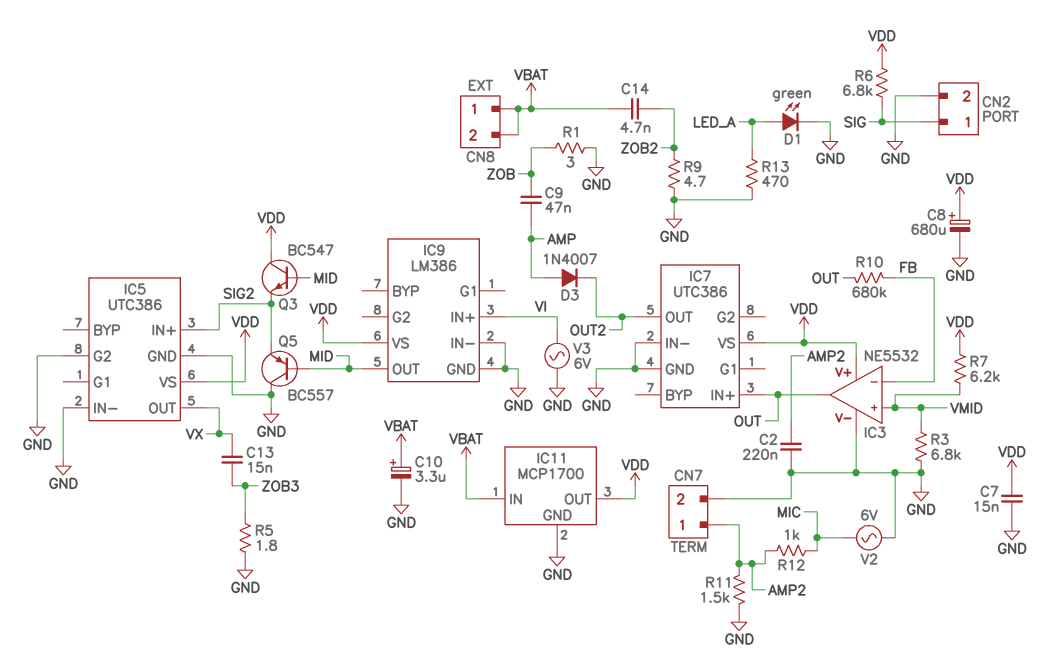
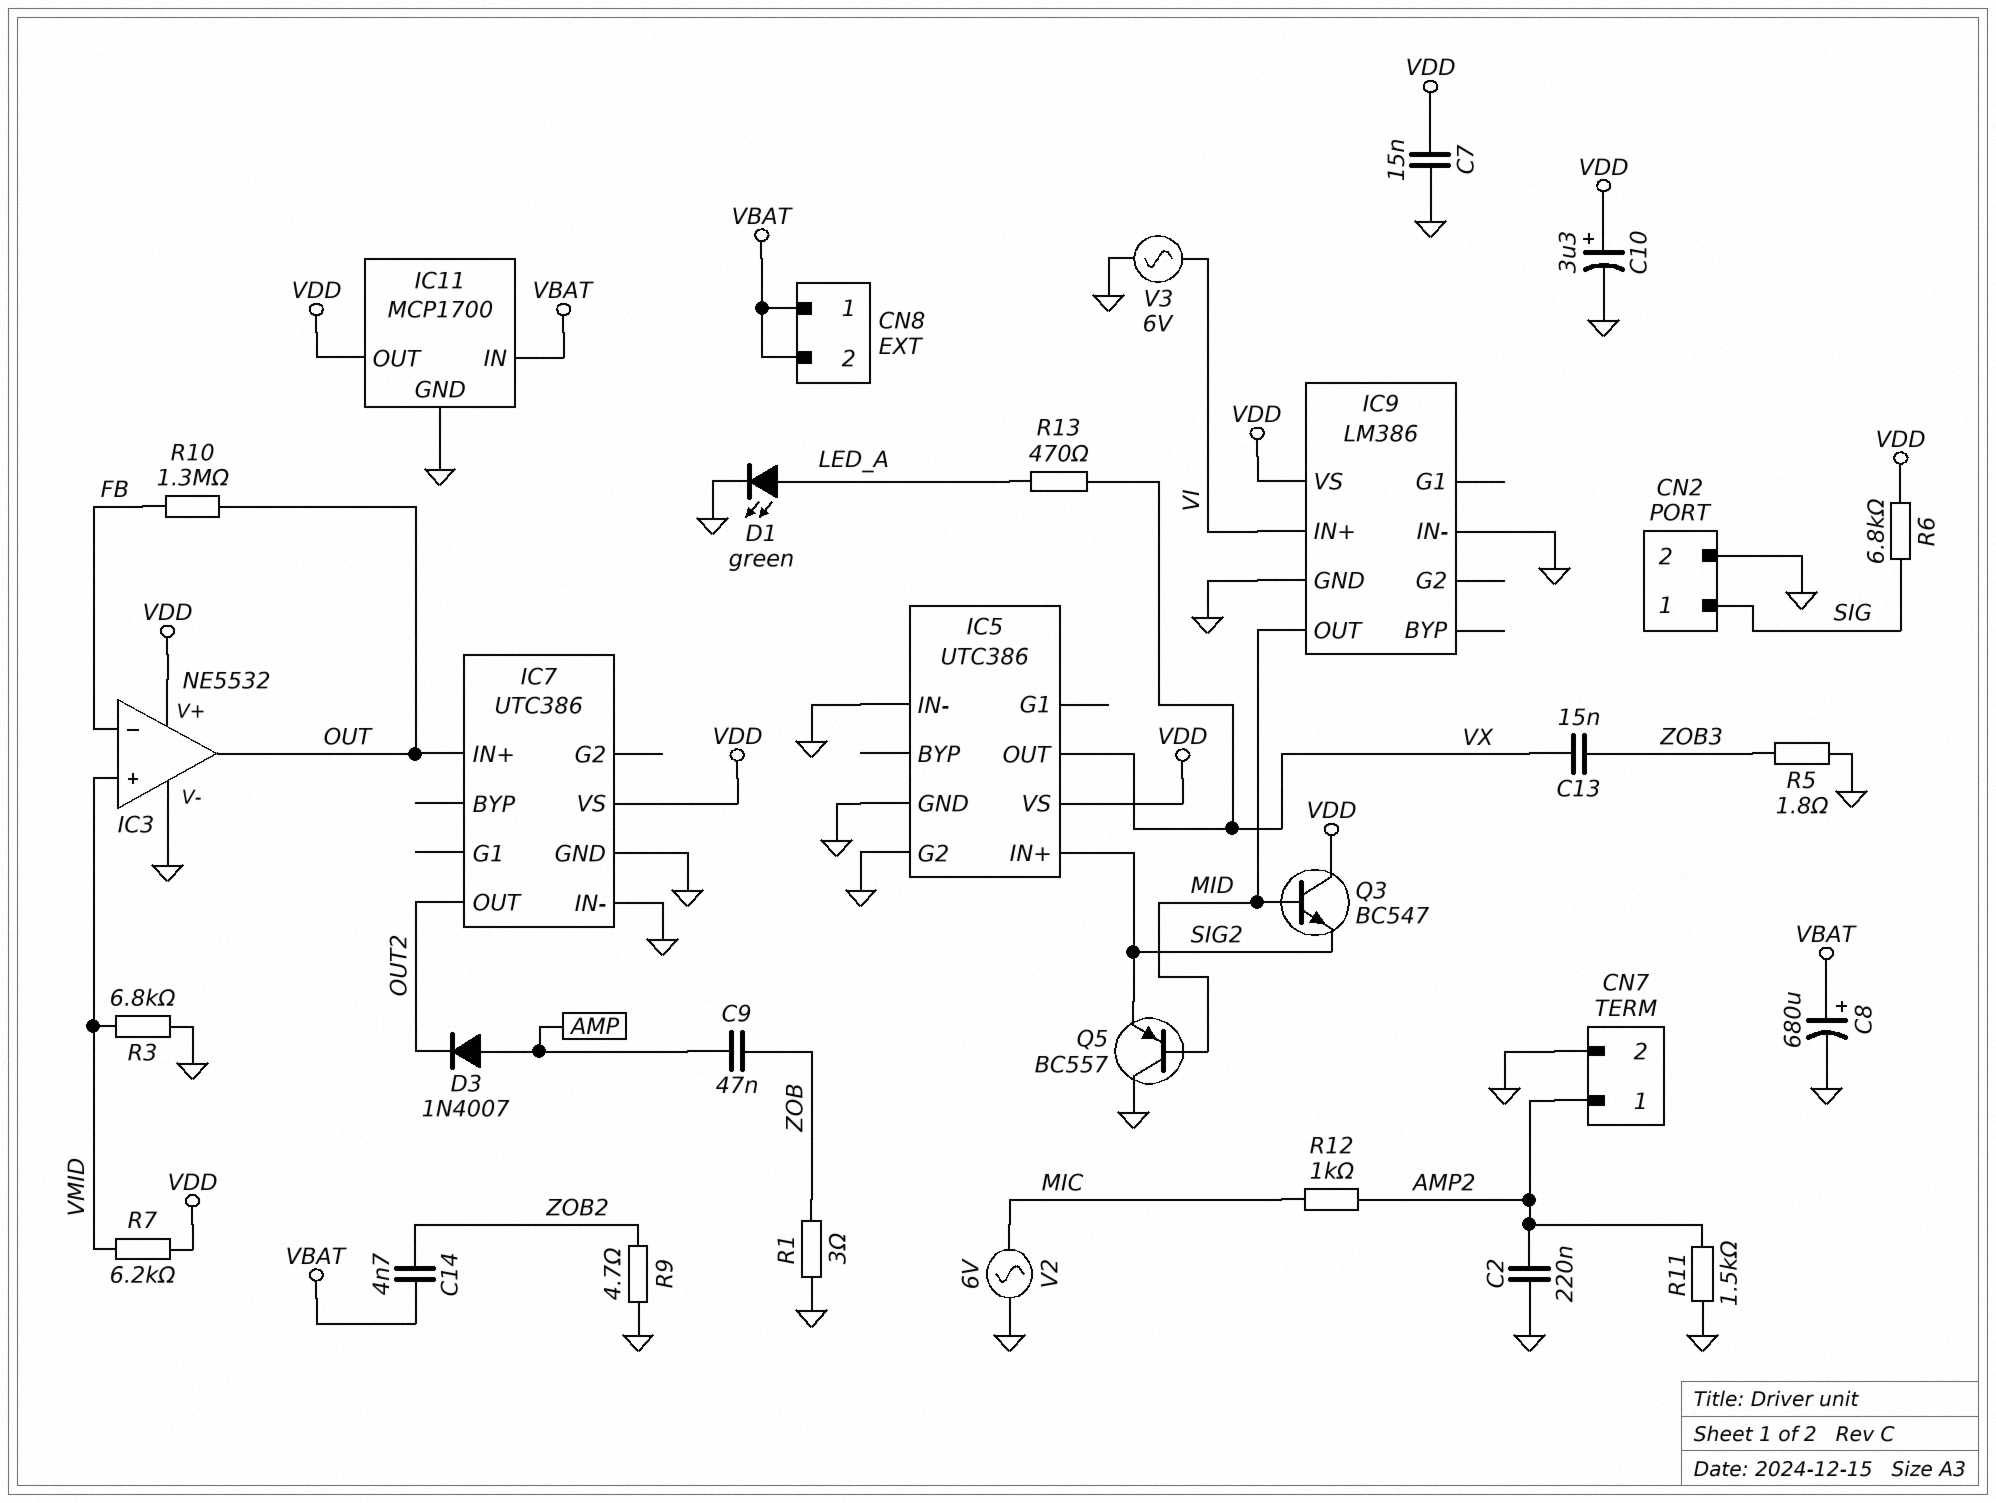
C8: 680uF (plus VDD, minus GND) -> 680uF (plus VBAT, minus GND)
C10: 3.3uF (plus VBAT, minus GND) -> 3.3uF (plus VDD, minus GND)
R10: 680k (FB, OUT) -> 1.3M (FB, OUT)
R13: 470 (GND, LED_A) -> 470 (LED_A, VX)

